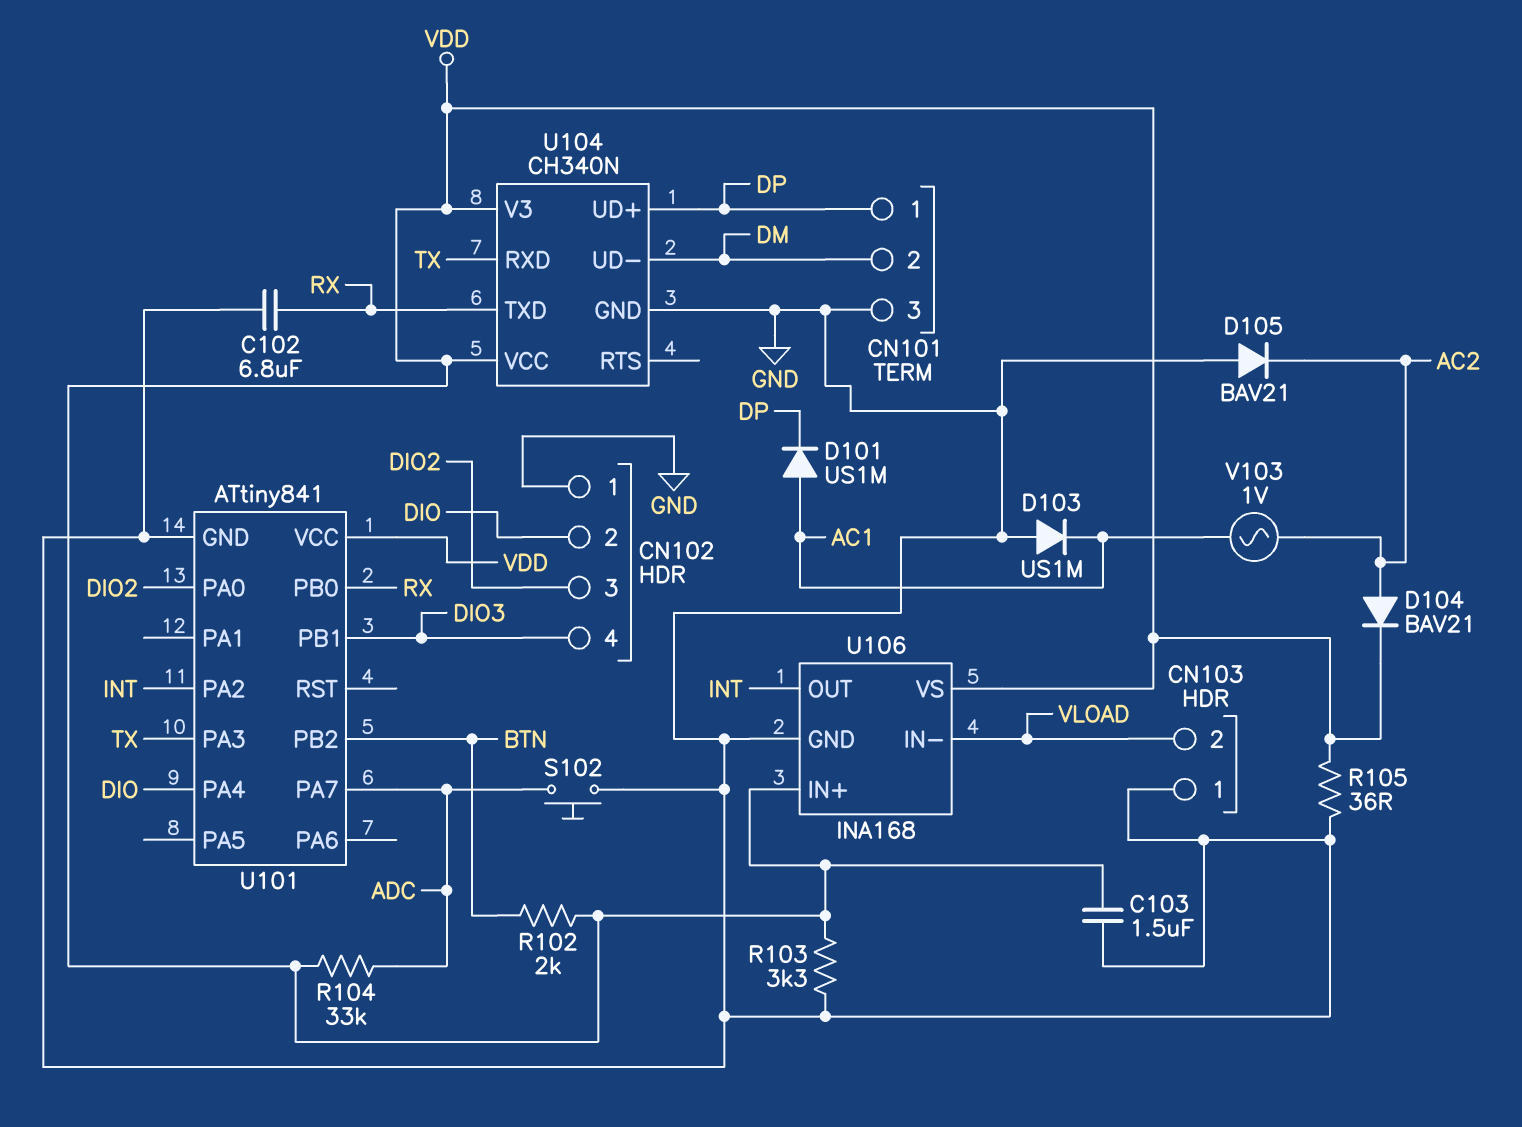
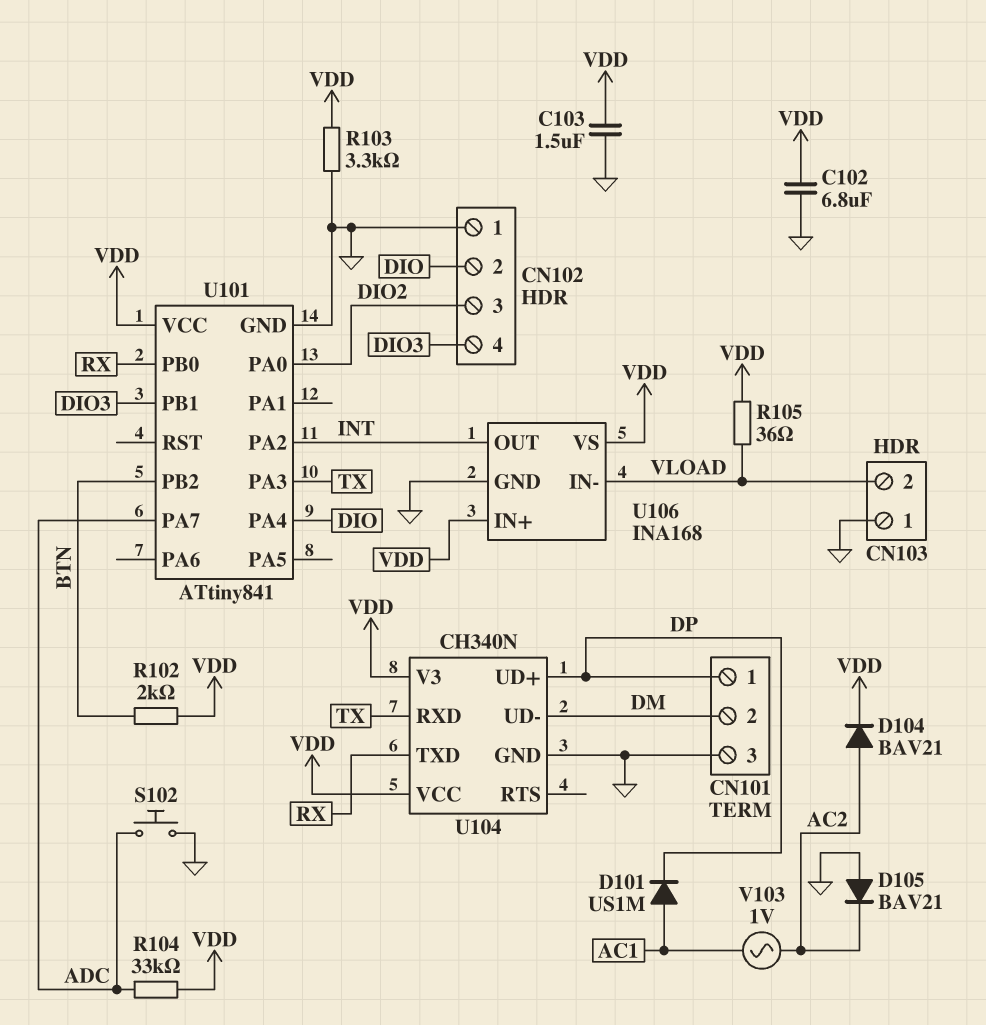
C102: 6.8uF (GND, RX) -> 6.8uF (GND, VDD)
D103: diode US1M (A GND, K AC1) -> none
R105: 36 (GND, VDD) -> 36 (VDD, VLOAD)

